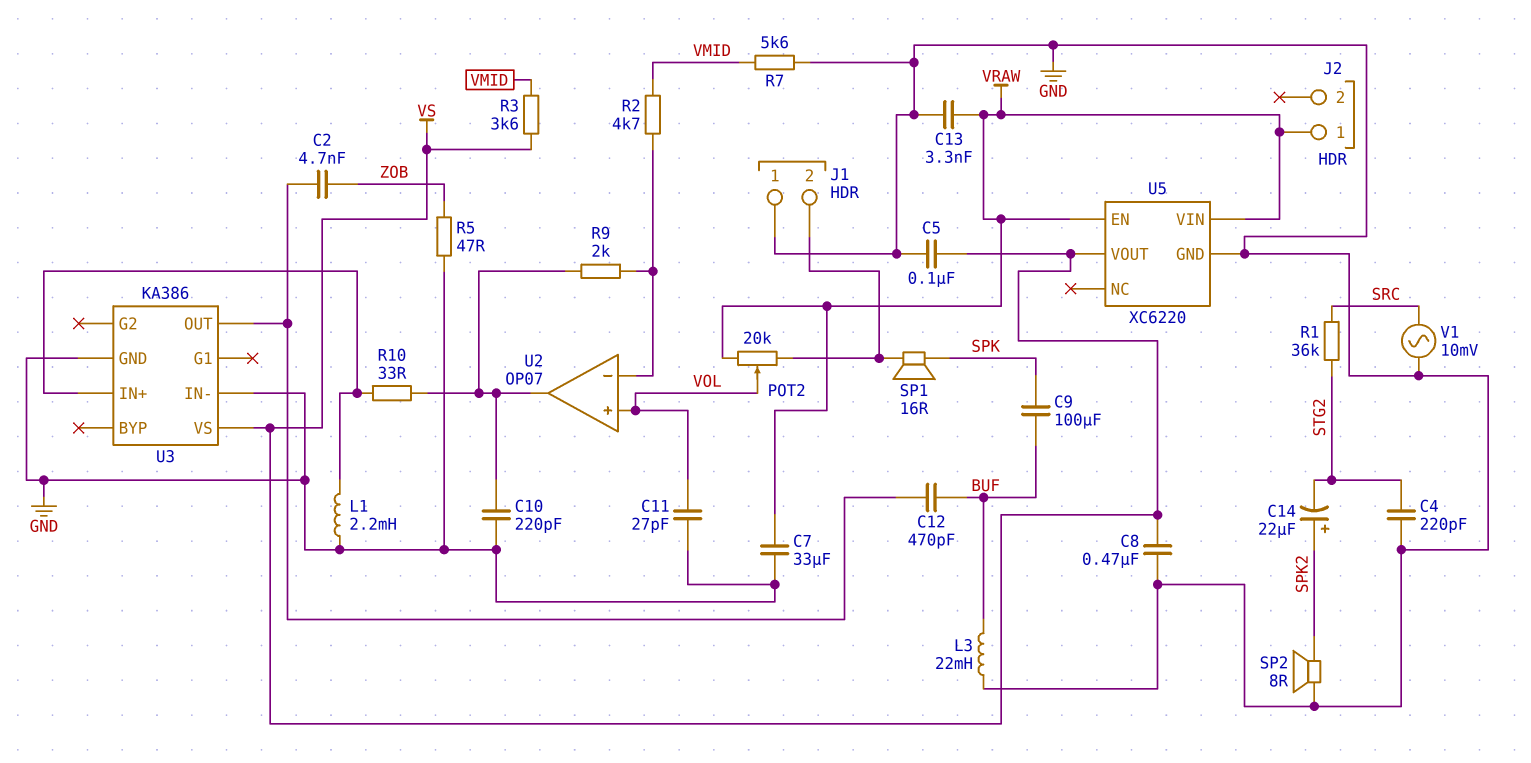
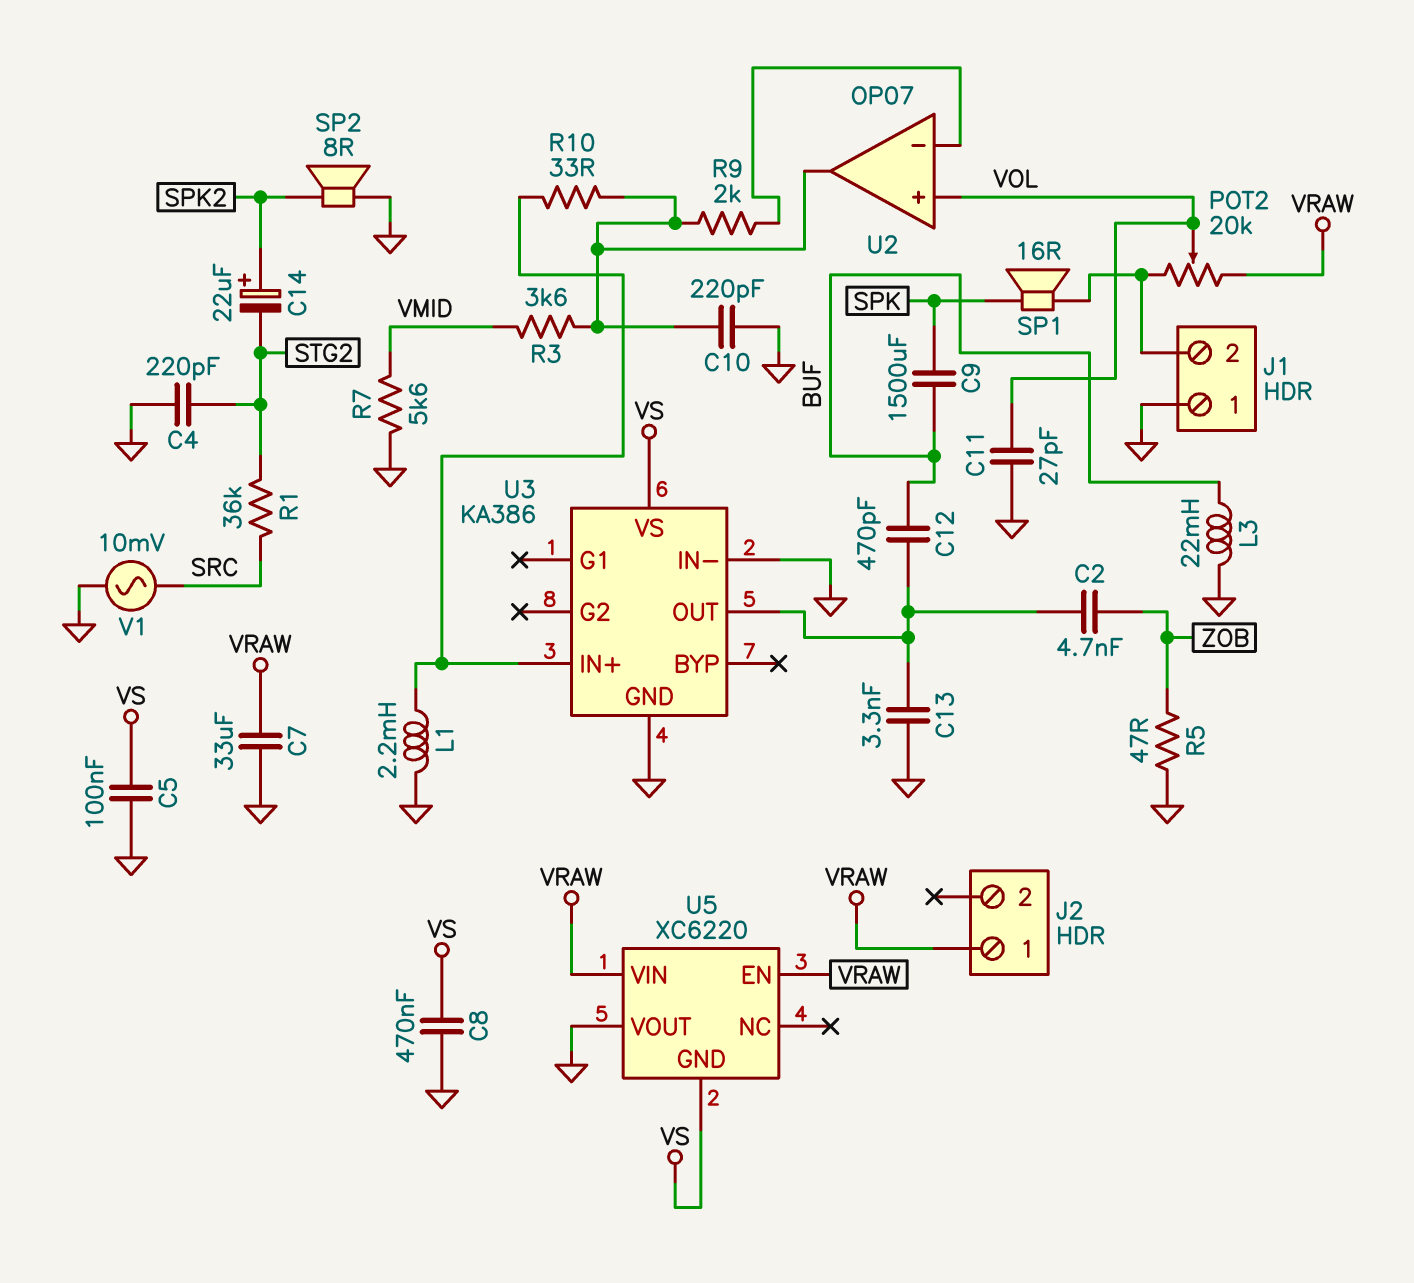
C9: 100uF (BUF, SPK) -> 1500uF (BUF, SPK)
C13: 3.3nF (GND, VRAW) -> 3.3nF (GND, U3/OUT)
R2: 4.7k (U2/in-, VMID) -> none
R3: 3.6k (VMID, VS) -> 3.6k (U2/out, VMID)
U5 pin GND: GND -> VS
U5 pin VOUT: VS -> GND

